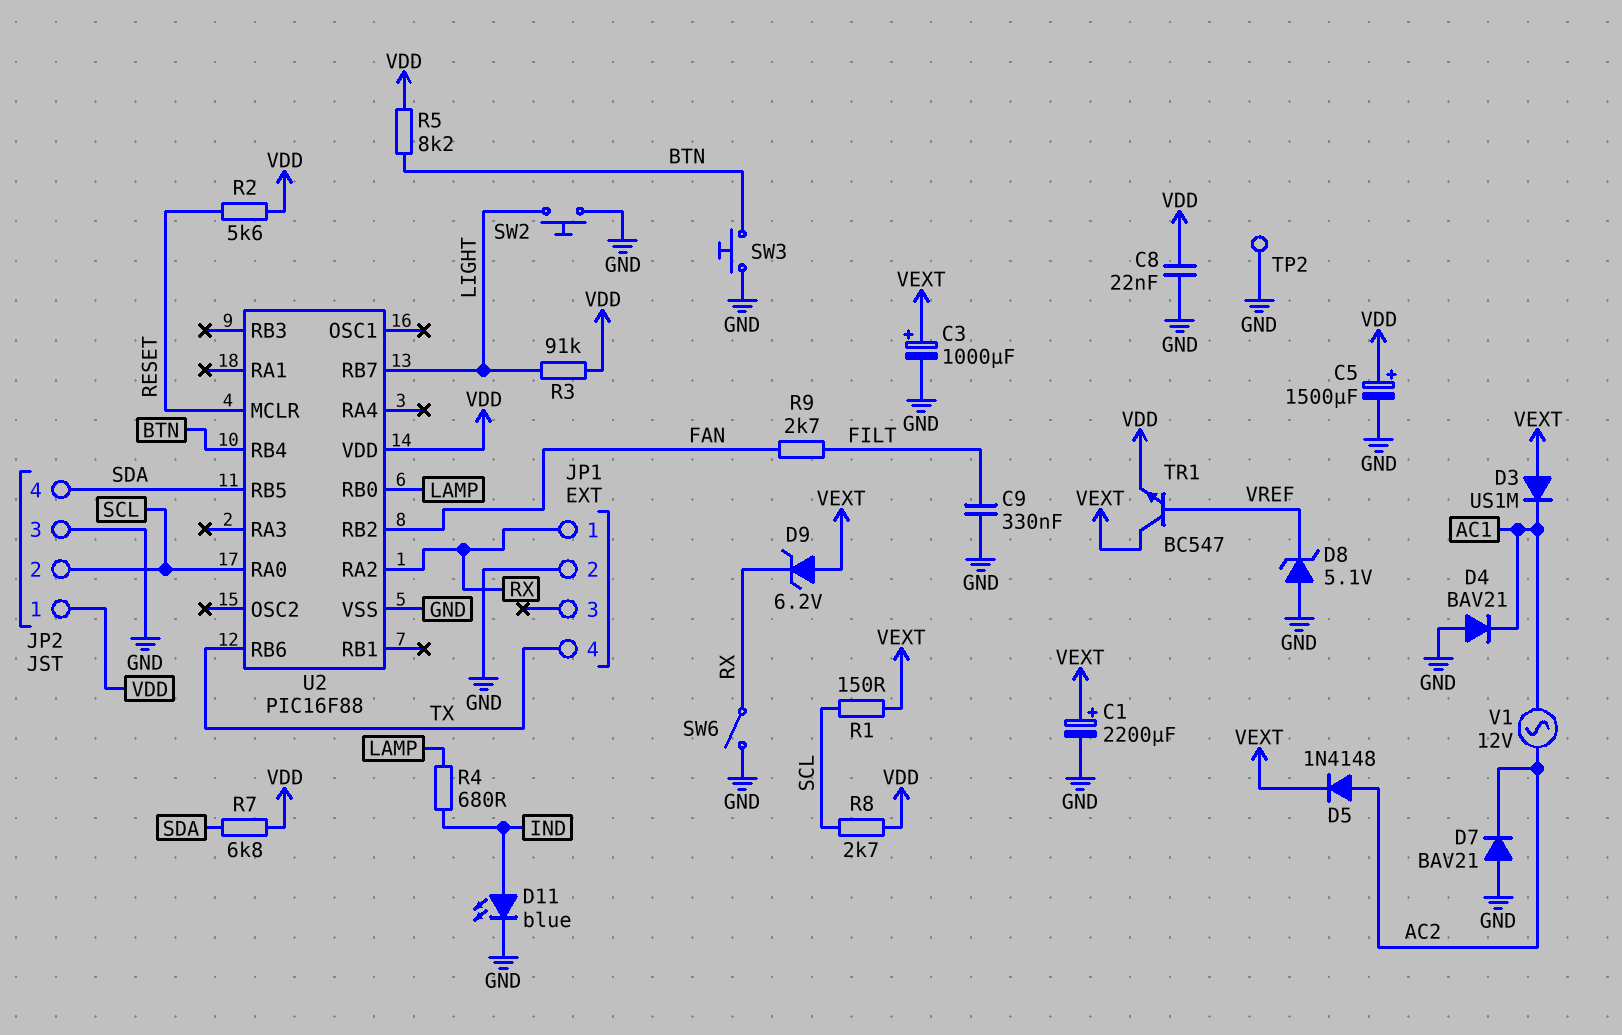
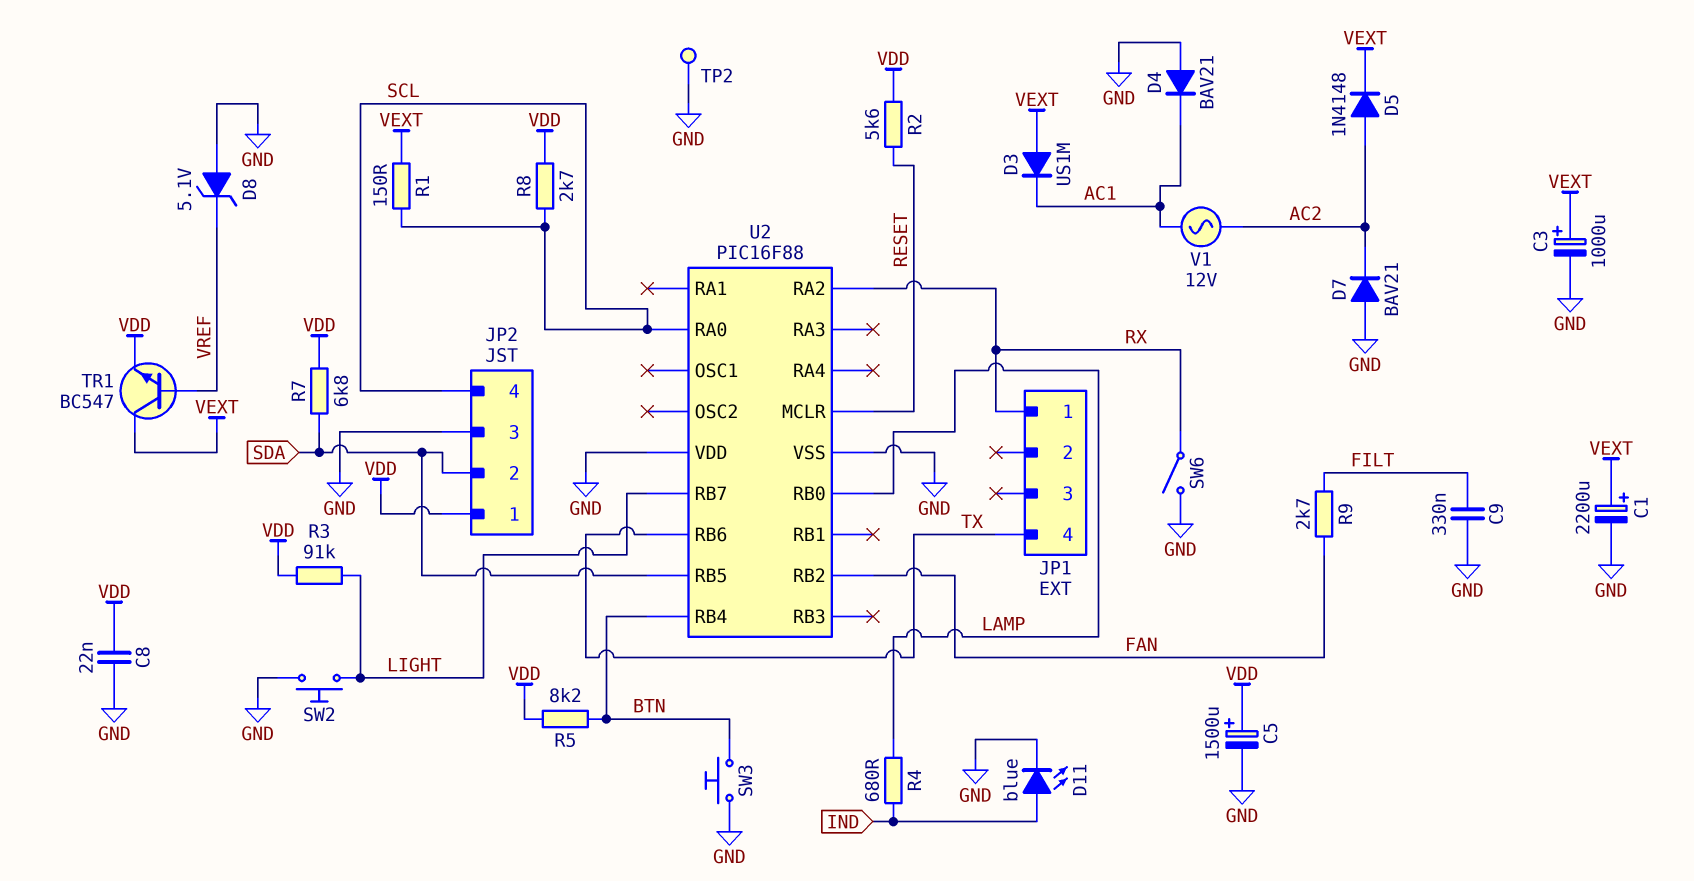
D9: zener 6.2V (A VEXT, K RX) -> none
JP1 pin 2: GND -> none
JP2 pin 2: SCL -> SDA
JP2 pin 4: SDA -> SCL
U2 pin VDD: VDD -> GND

